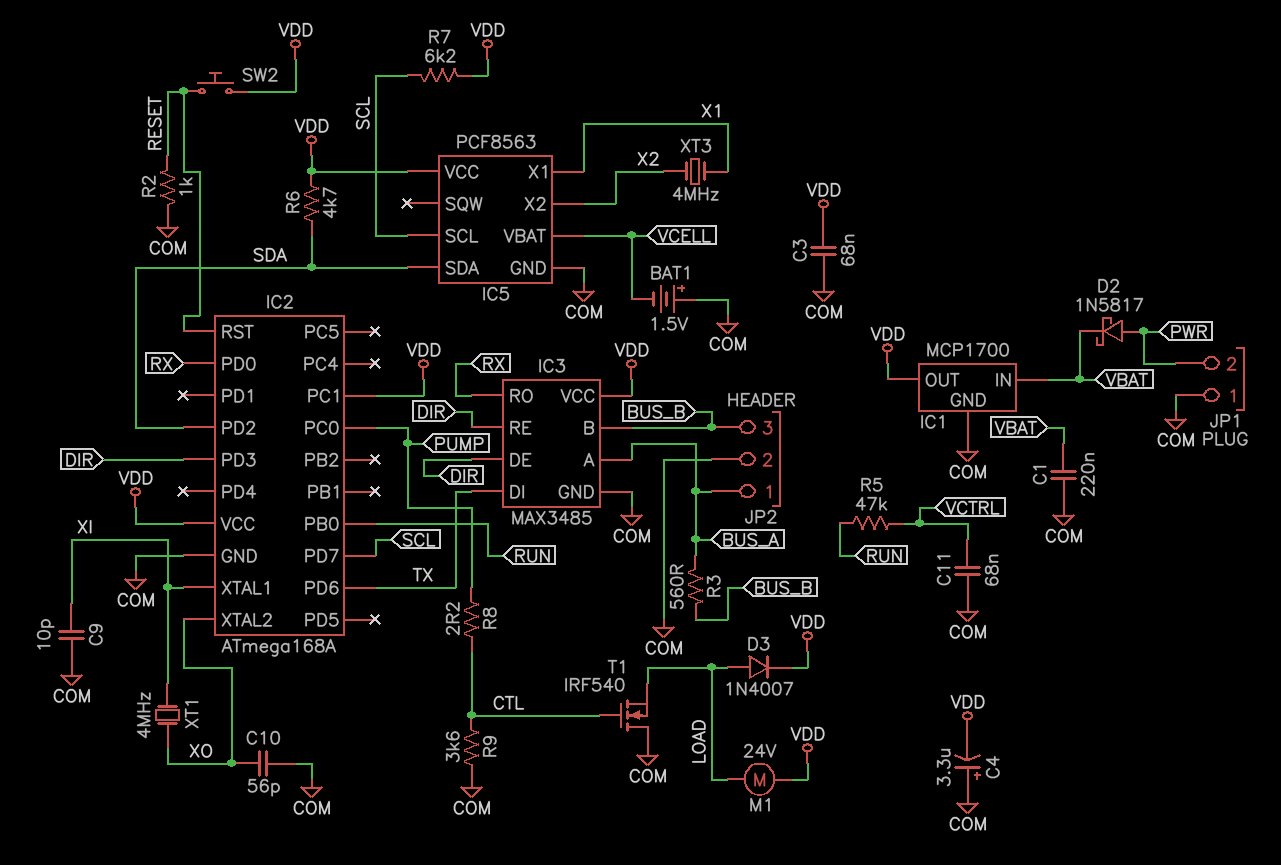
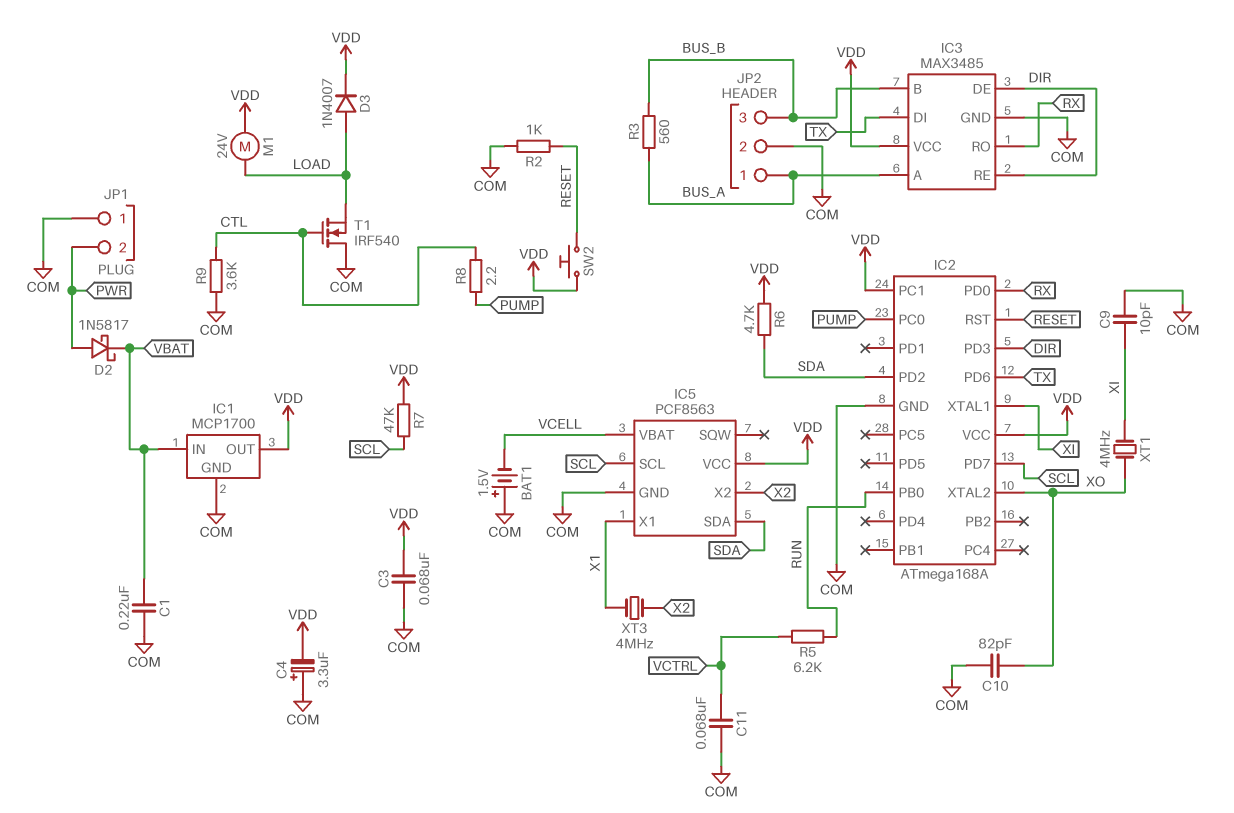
C10: 56pF (COM, XO) -> 82pF (COM, XO)
R5: 47k (RUN, VCTRL) -> 6.2k (RUN, VCTRL)
R7: 6.2k (SCL, VDD) -> 47k (SCL, VDD)

